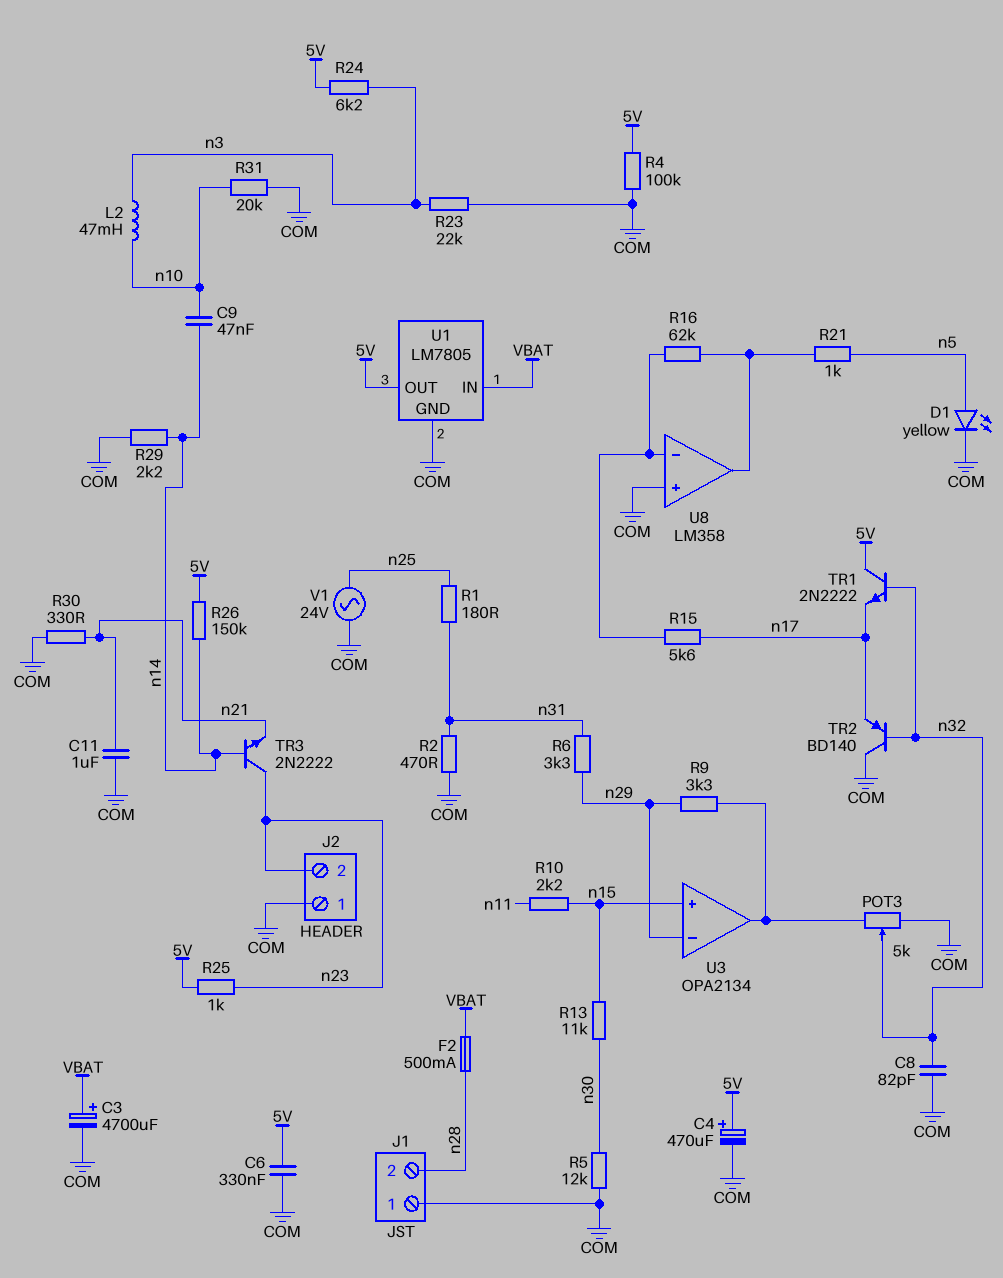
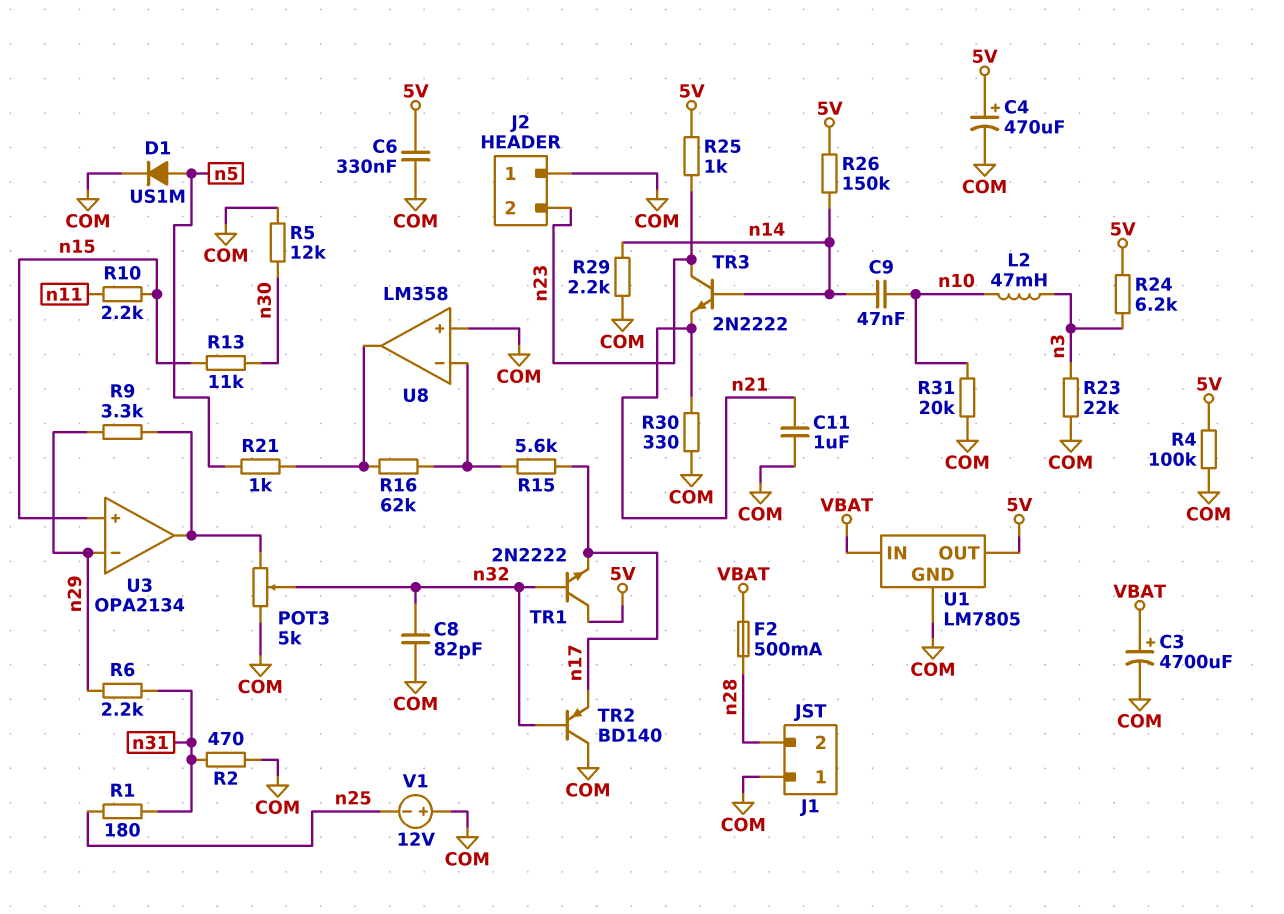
D1: LED yellow (A n5, K COM) -> diode US1M (A n5, K COM)
R6: 3.3k (n29, n31) -> 2.2k (n29, n31)
V1: AC 24V (COM, n25) -> 12V (plus COM, minus n25)

